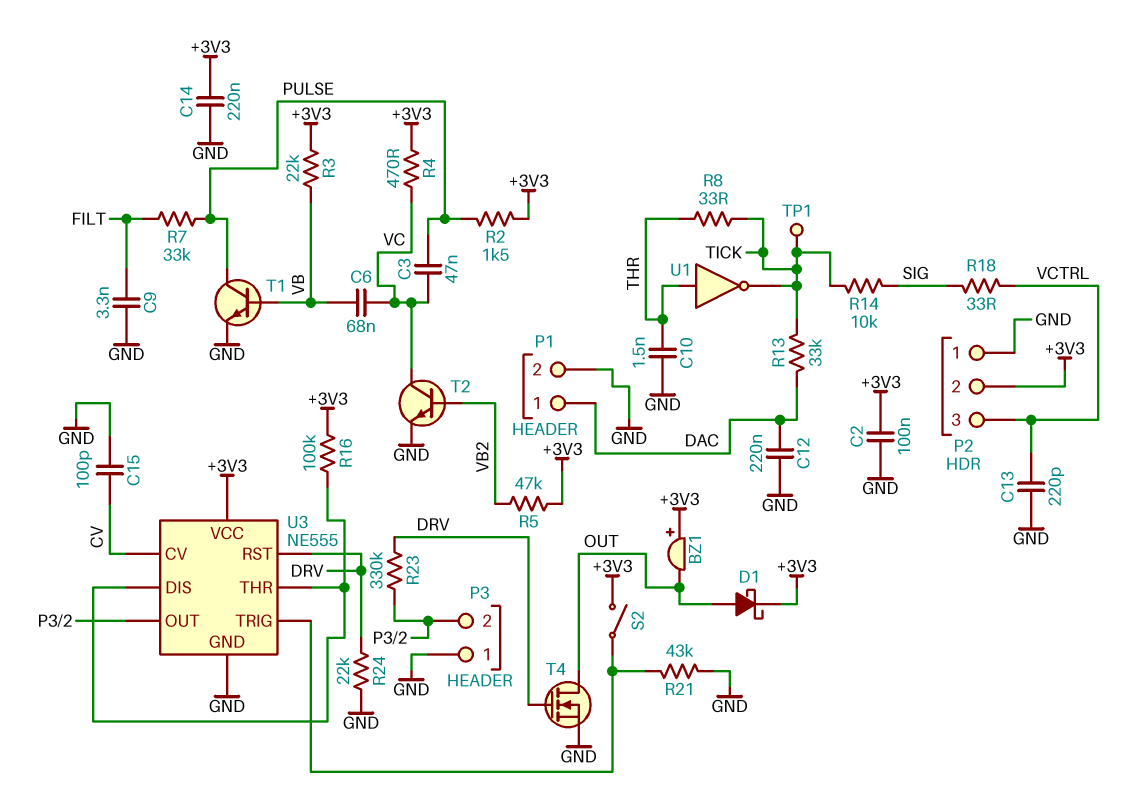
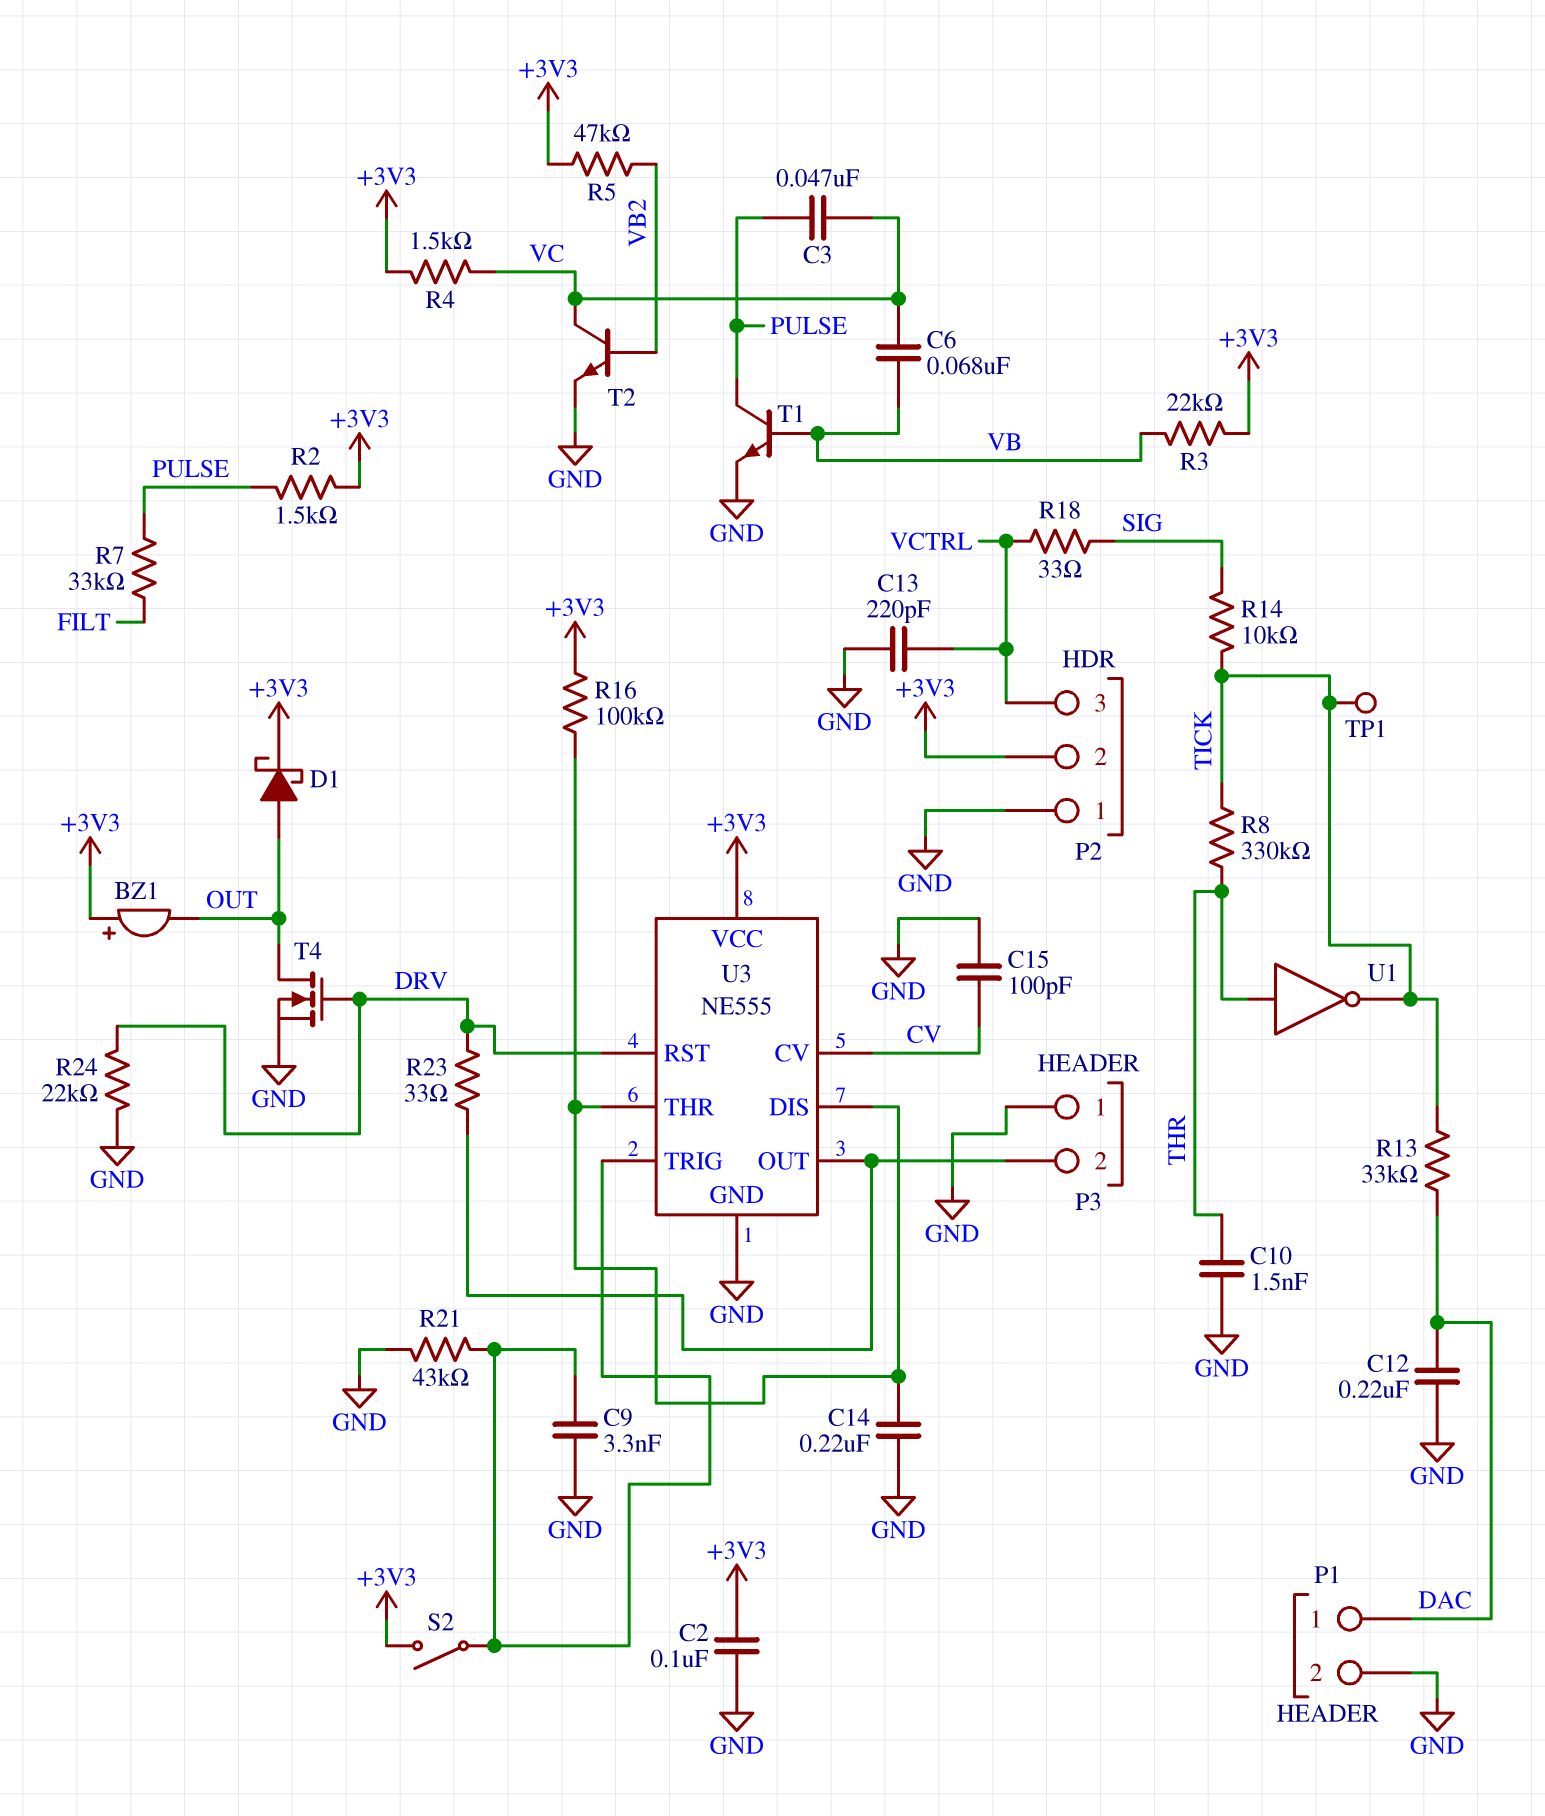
C9: 3.3nF (FILT, GND) -> 3.3nF (GND, U3/TRIG)
C14: 220nF (+3V3, GND) -> 220nF (GND, U3/DIS)
R4: 470 (+3V3, VC) -> 1.5k (+3V3, VC)
R8: 33 (THR, TICK) -> 330k (THR, TICK)
R23: 330k (DRV, P3/2) -> 33 (DRV, P3/2)

